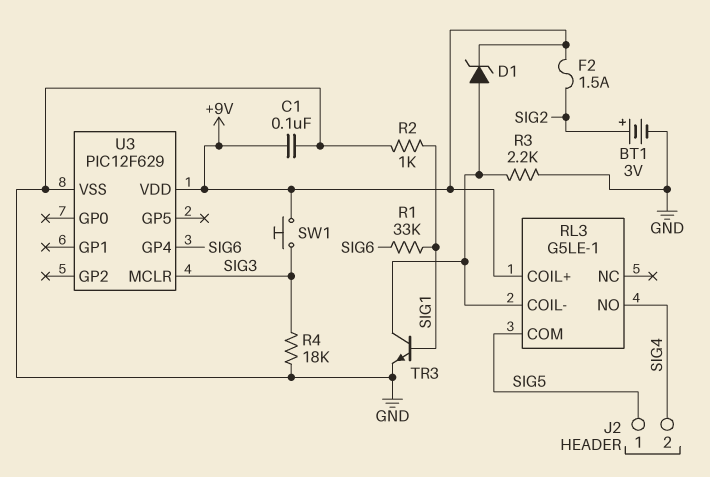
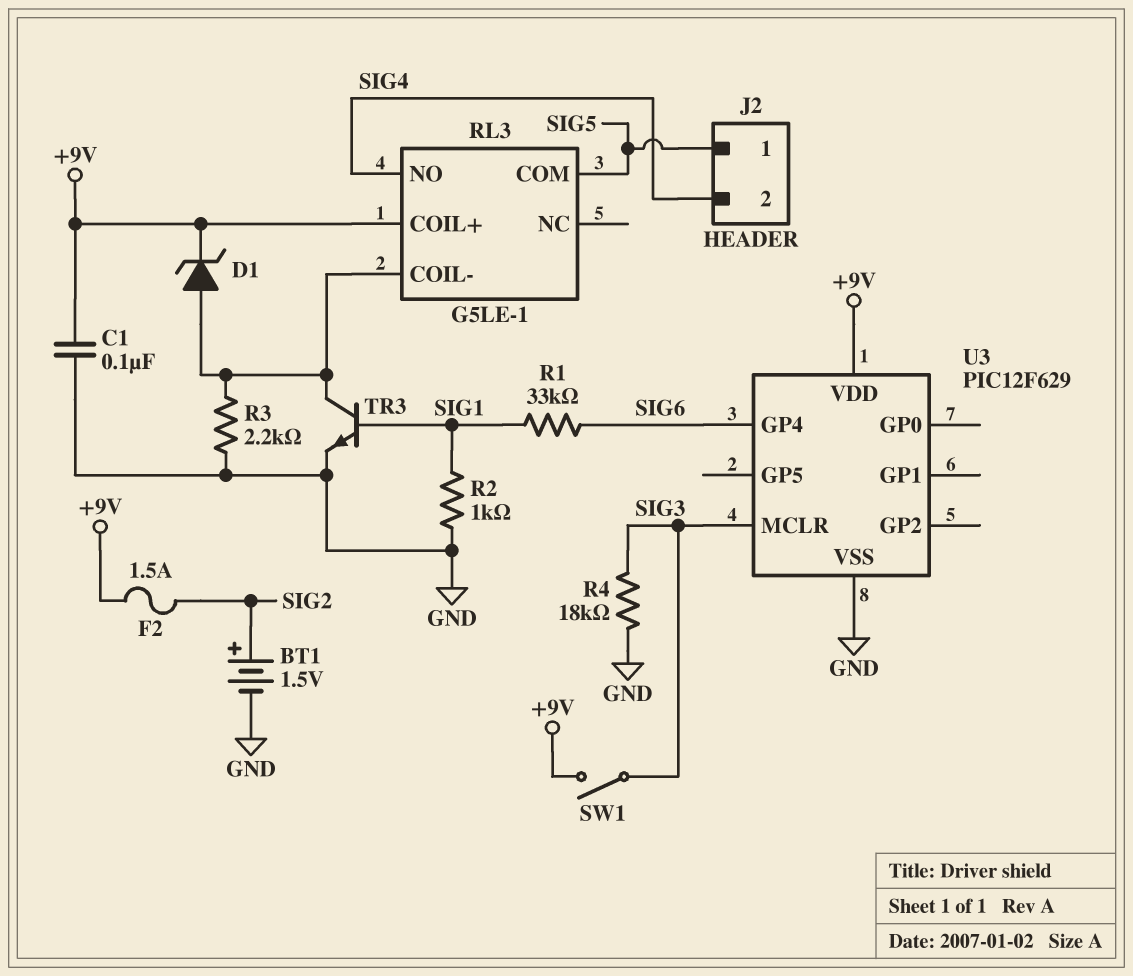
BT1: 3V (plus SIG2, minus GND) -> 1.5V (plus SIG2, minus GND)
SW1: button (+9V, SIG3) -> switch (+9V, SIG3)

